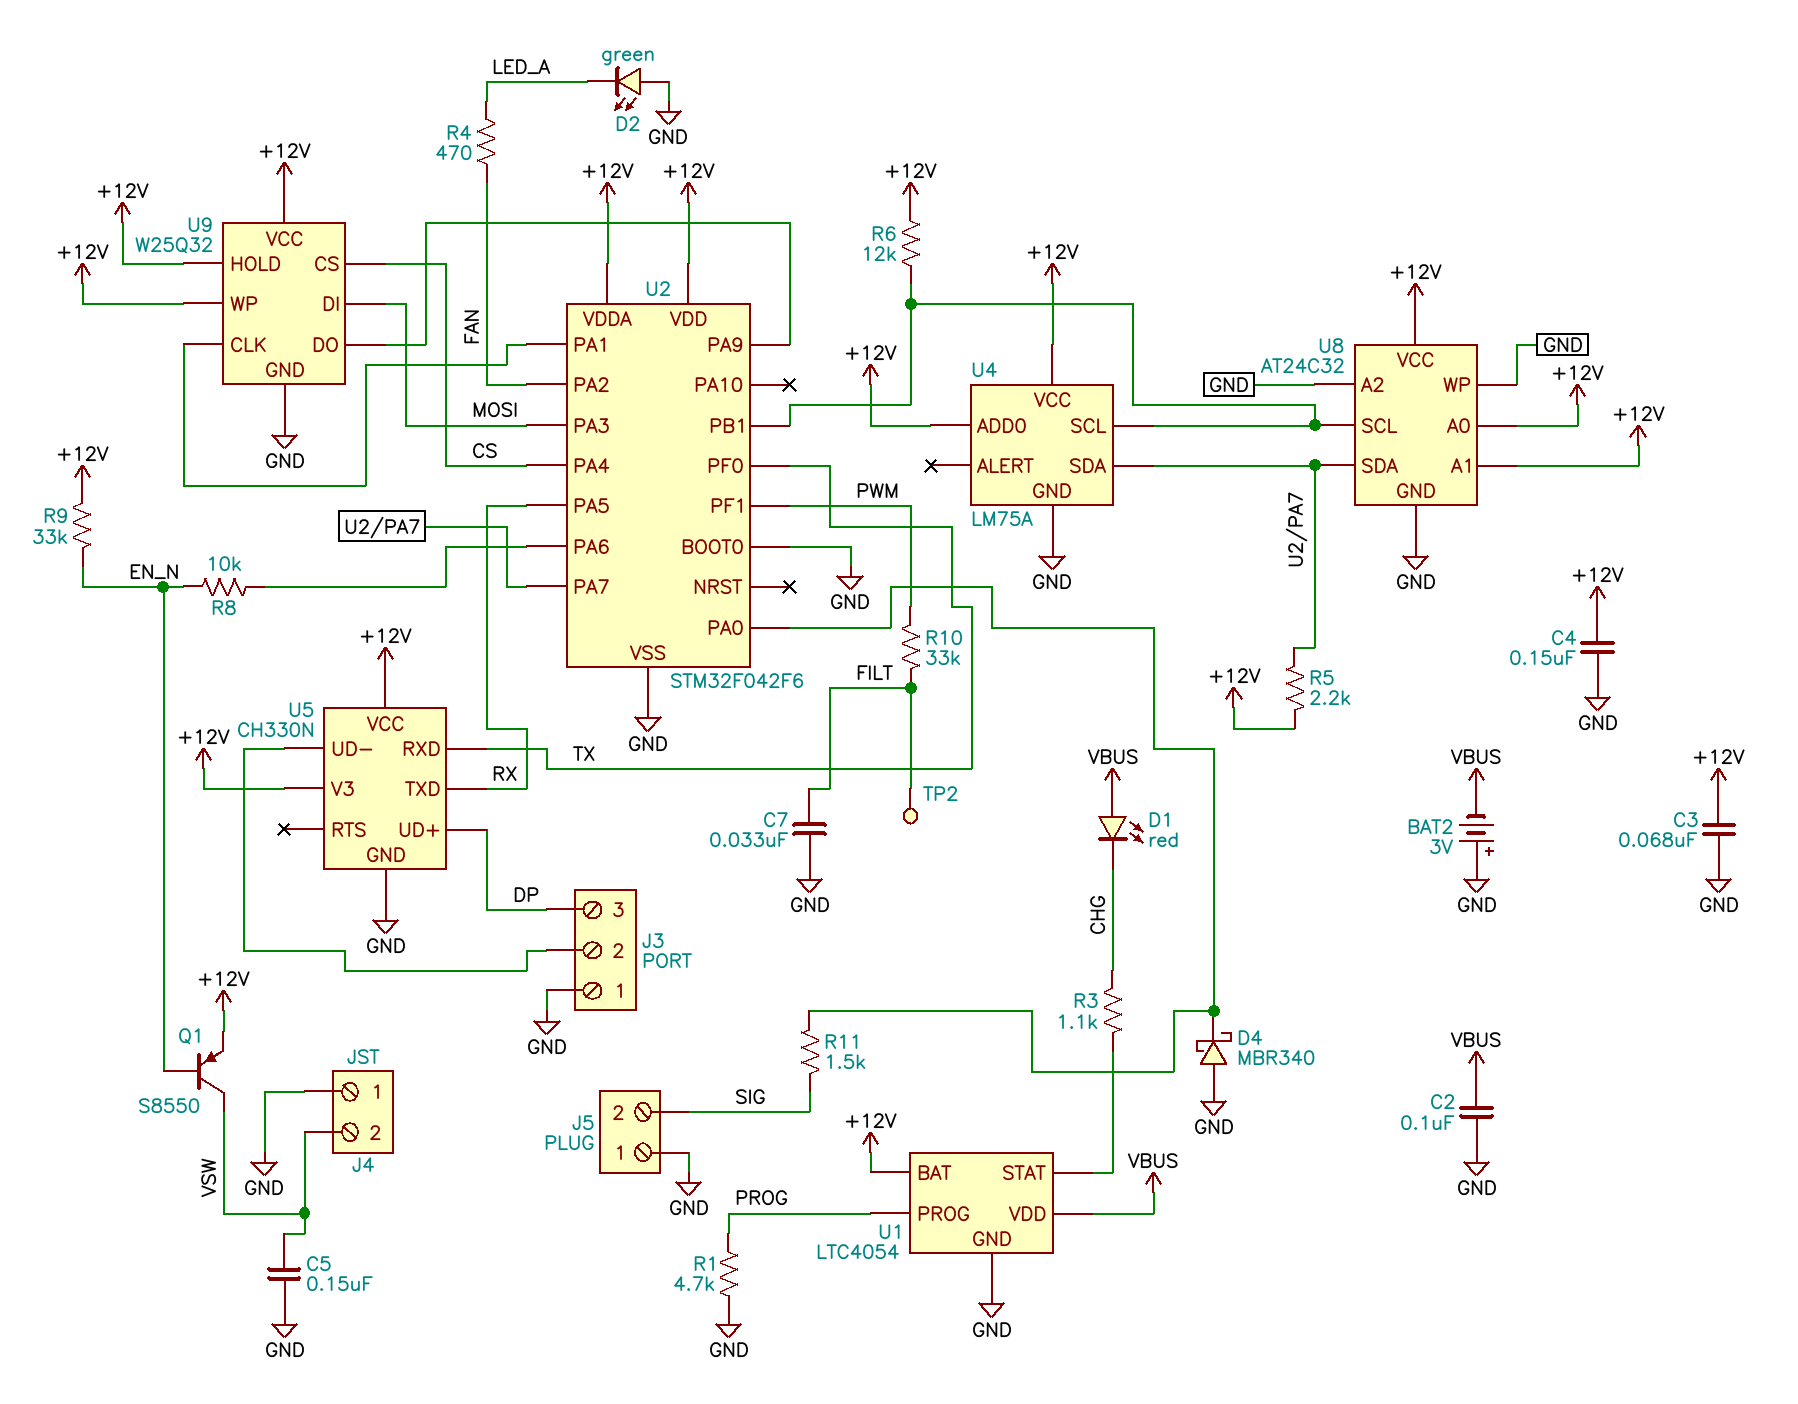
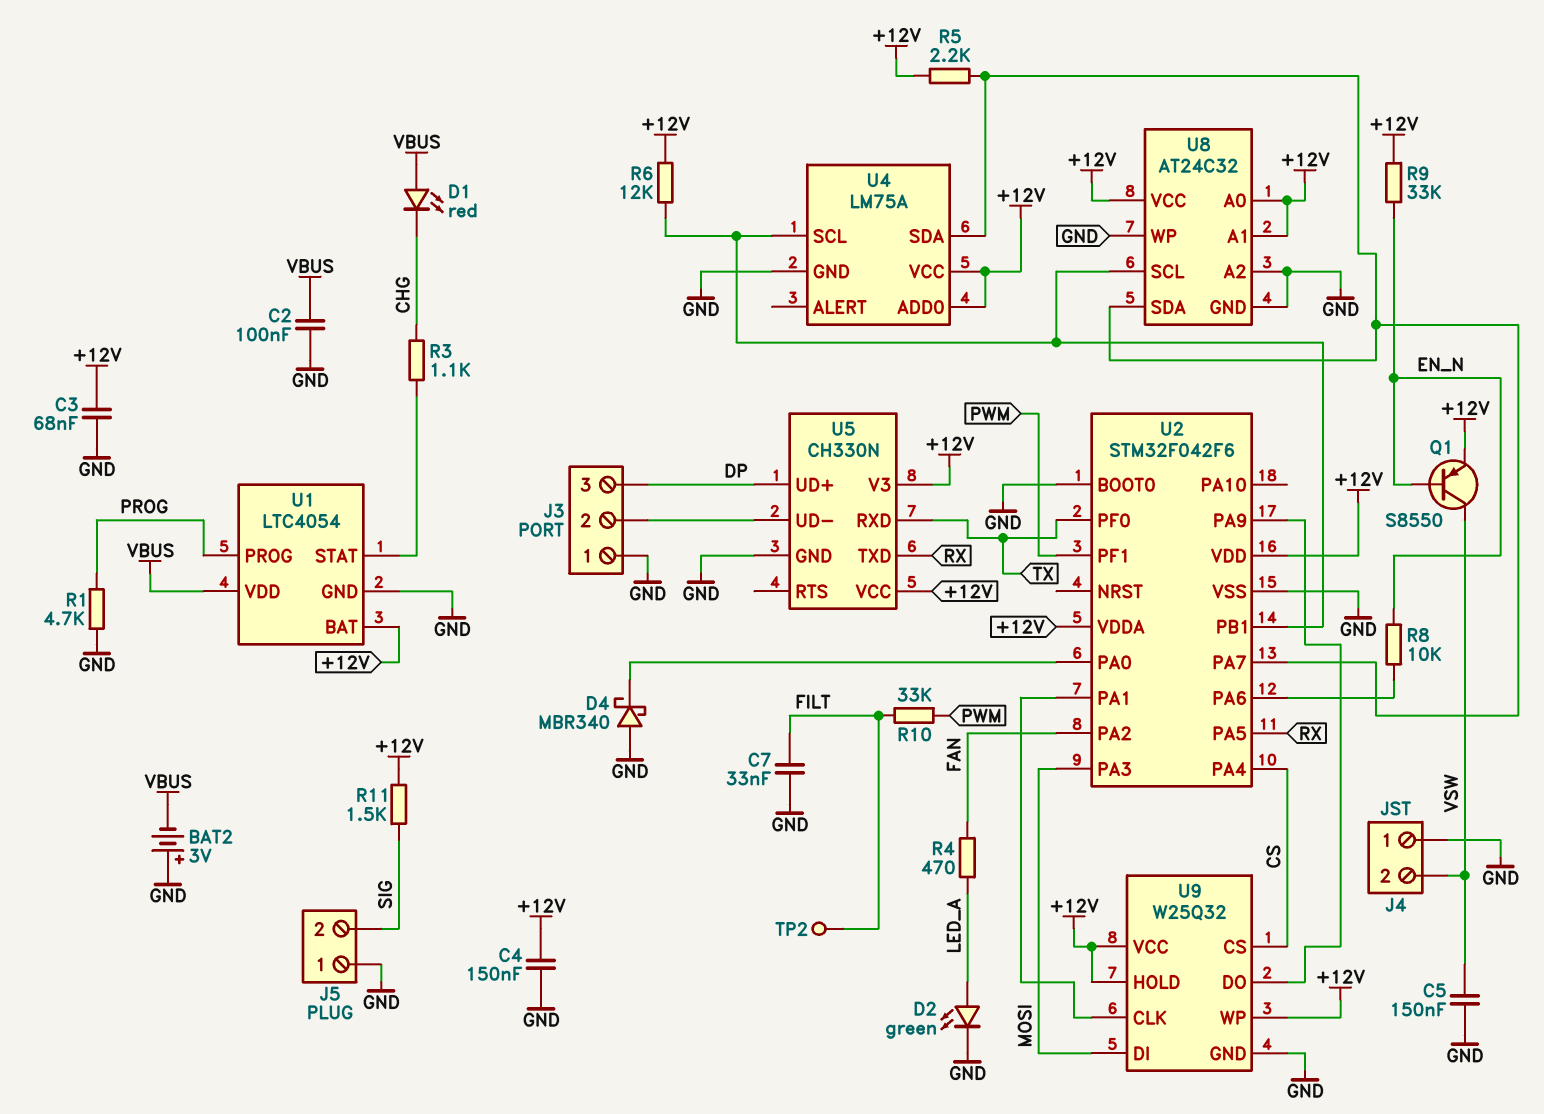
D2: LED green (A GND, K LED_A) -> LED green (A LED_A, K GND)
R11: 1.5k (SIG, U2/PA0) -> 1.5k (+12V, SIG)

